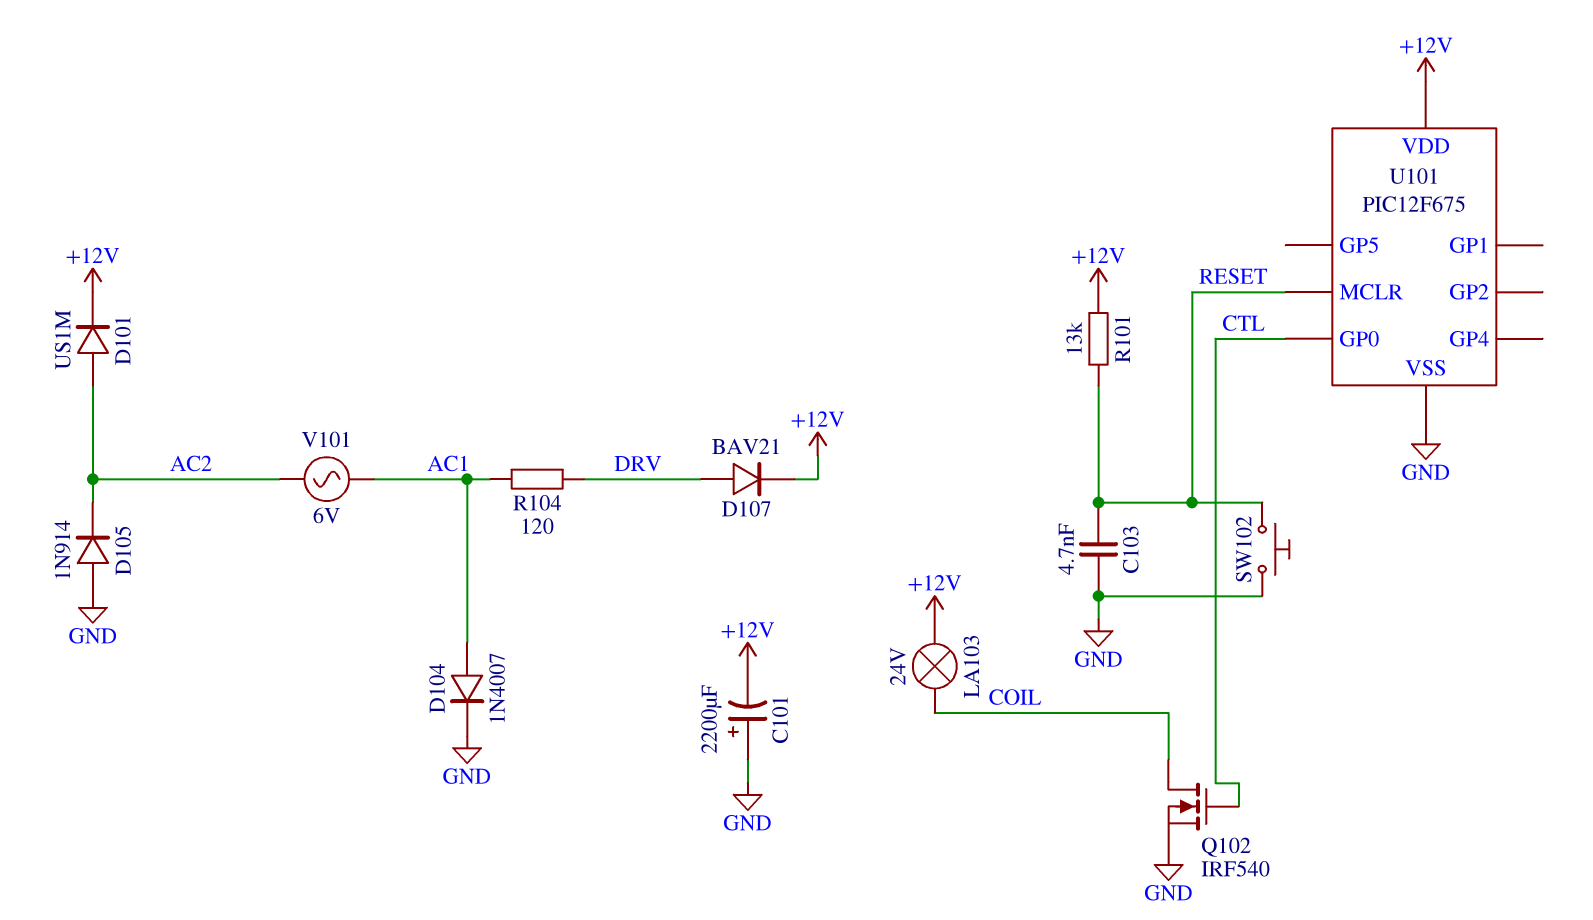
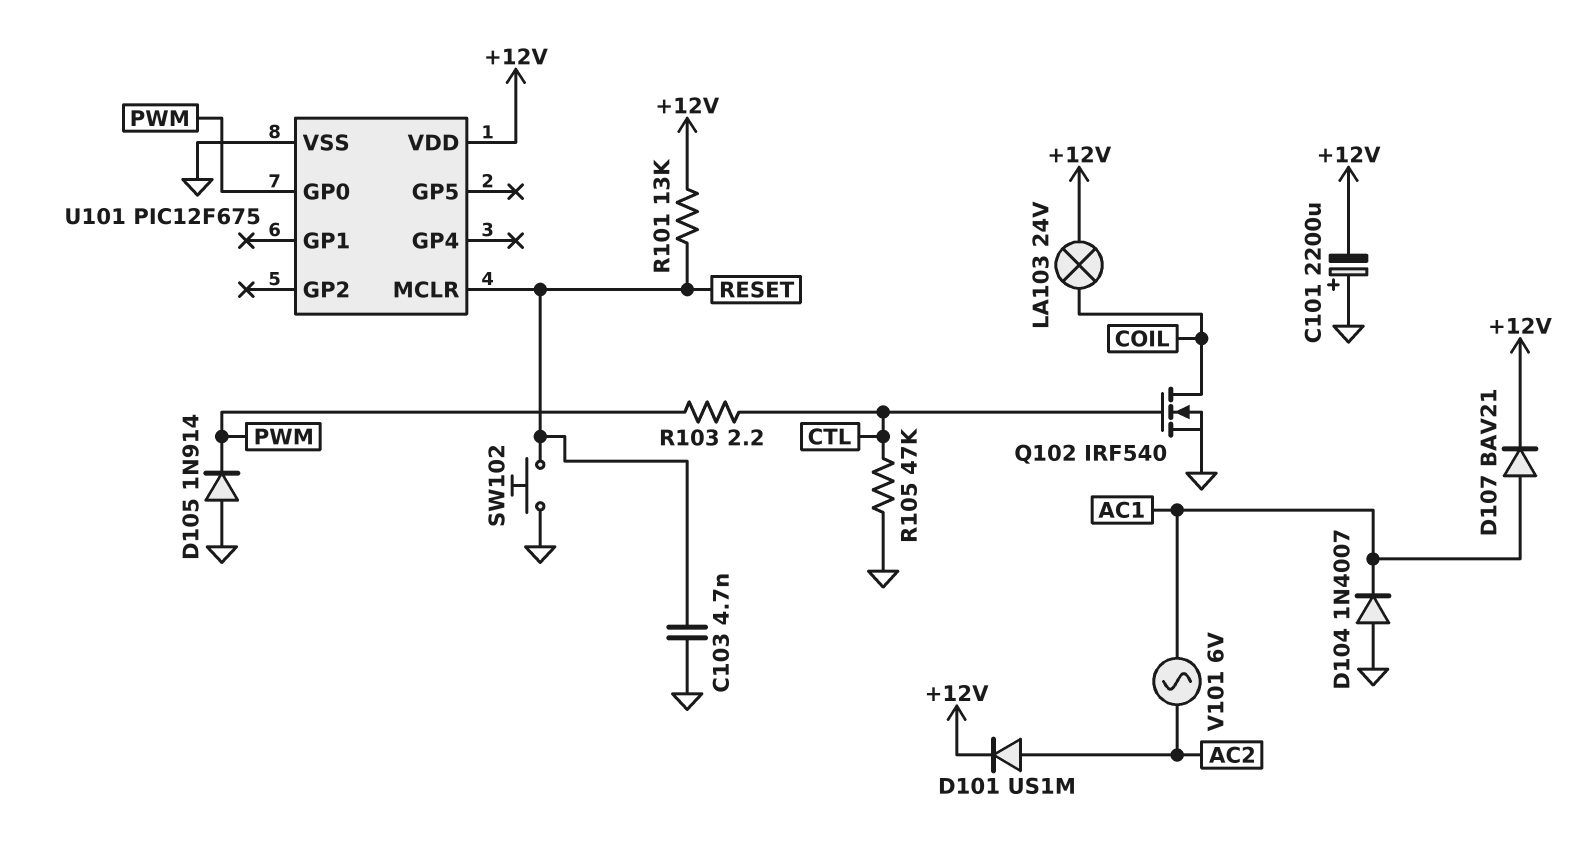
D104: diode 1N4007 (A AC1, K GND) -> diode 1N4007 (A GND, K AC1)
D105: diode 1N914 (A GND, K AC2) -> diode 1N914 (A GND, K PWM)
D107: diode BAV21 (A DRV, K +12V) -> diode BAV21 (A AC1, K +12V)
R103: none -> 2.2 (CTL, PWM)
R104: 120 (AC1, DRV) -> none
R105: none -> 47k (CTL, GND)
U101 pin GP0: CTL -> PWM

